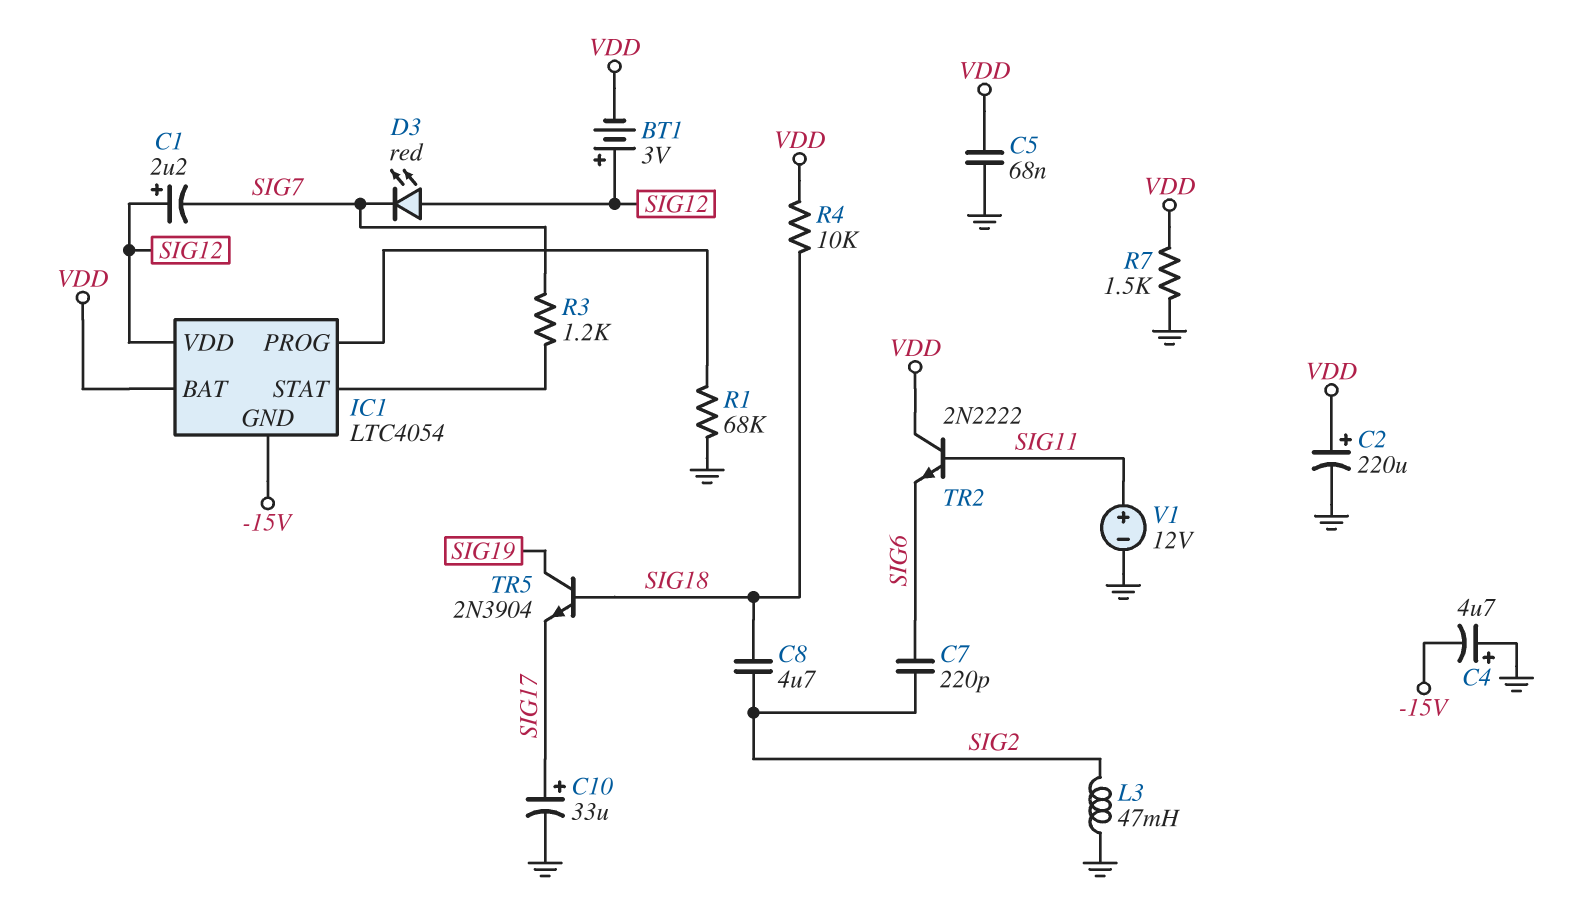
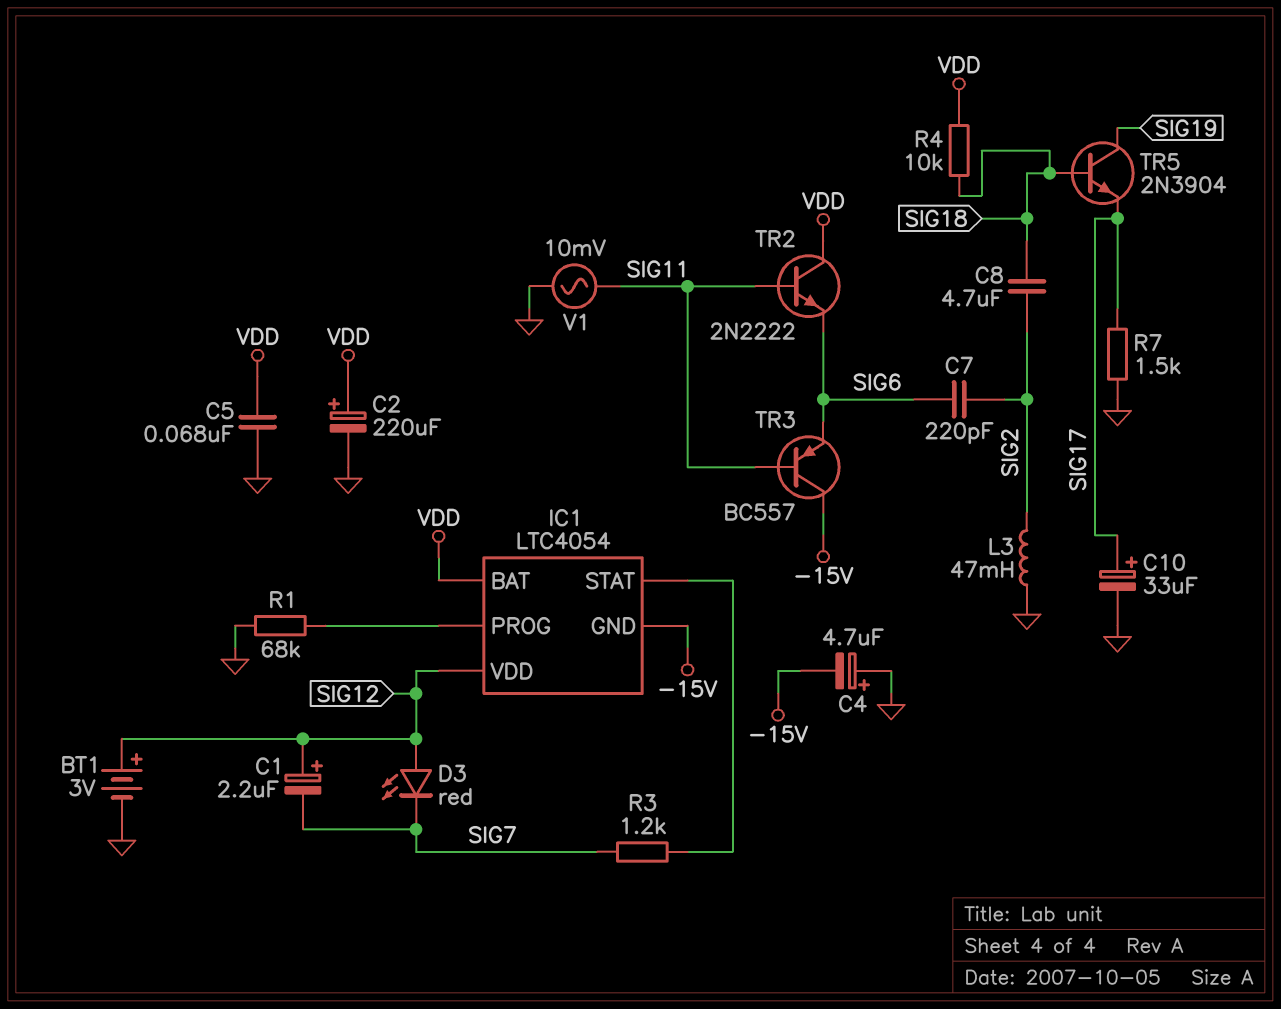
BT1: 3V (plus SIG12, minus VDD) -> 3V (plus SIG12, minus GND)
R7: 1.5k (GND, VDD) -> 1.5k (GND, SIG17)
TR3: none -> PNP BC557 (B SIG11, C -15V, E SIG6)
V1: 12V (plus SIG11, minus GND) -> AC 10mV (GND, SIG11)

